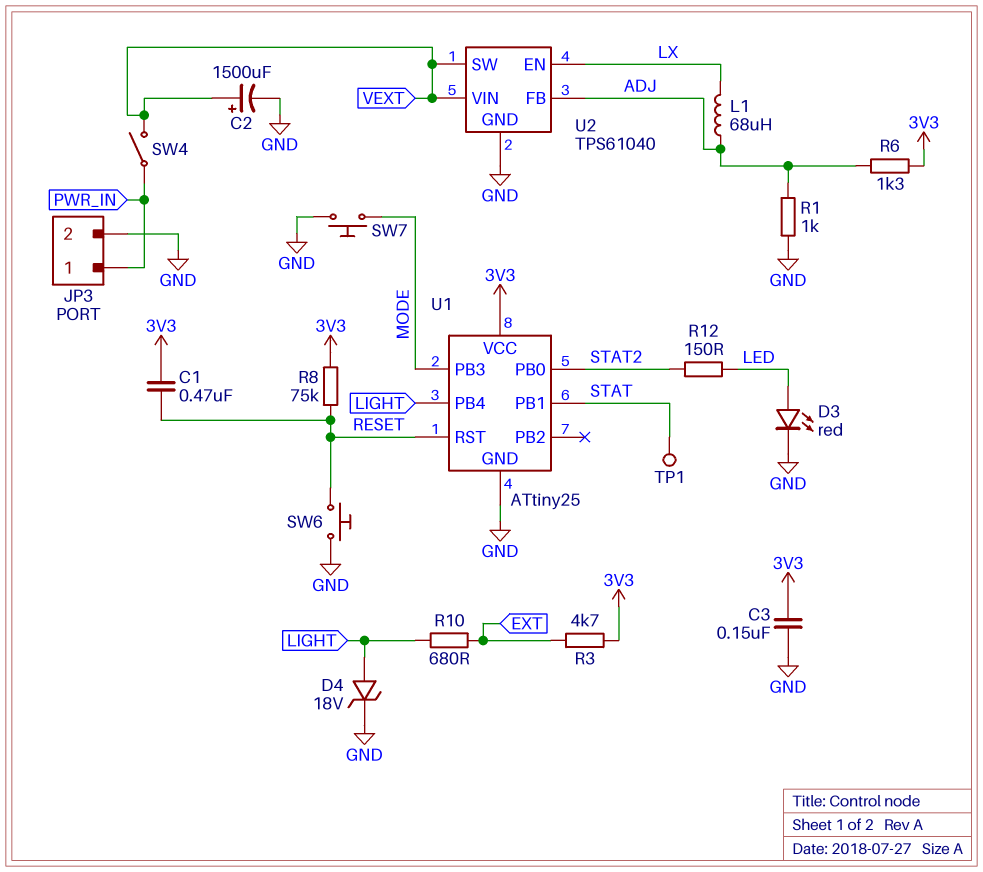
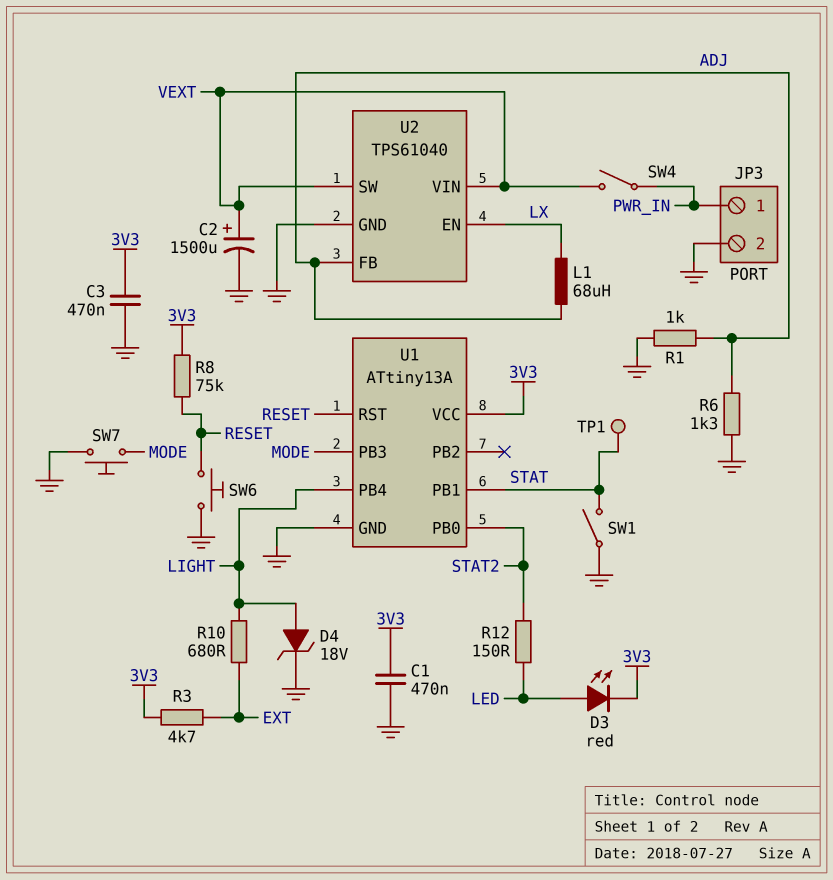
C1: 470nF (3V3, RESET) -> 470nF (3V3, GND)
C3: 150nF (3V3, GND) -> 470nF (3V3, GND)
D3: LED red (A LED, K GND) -> LED red (A LED, K 3V3)
R6: 1.3k (3V3, ADJ) -> 1.3k (ADJ, GND)
SW1: none -> switch (GND, STAT)
U1: ATtiny25 -> ATtiny13A

